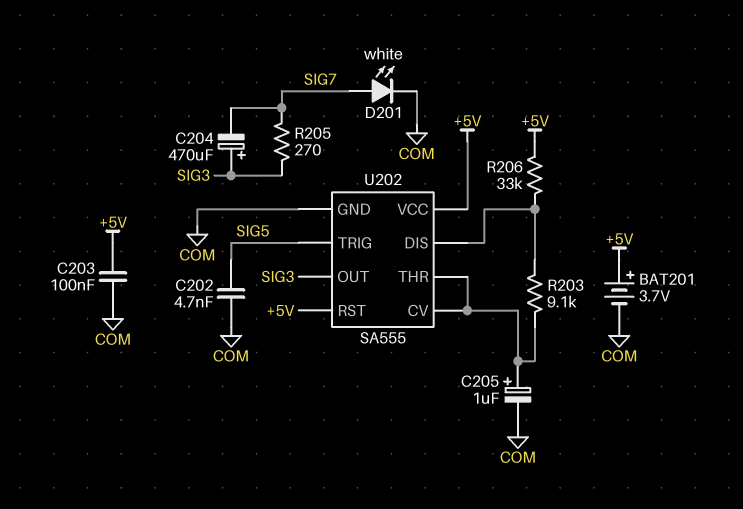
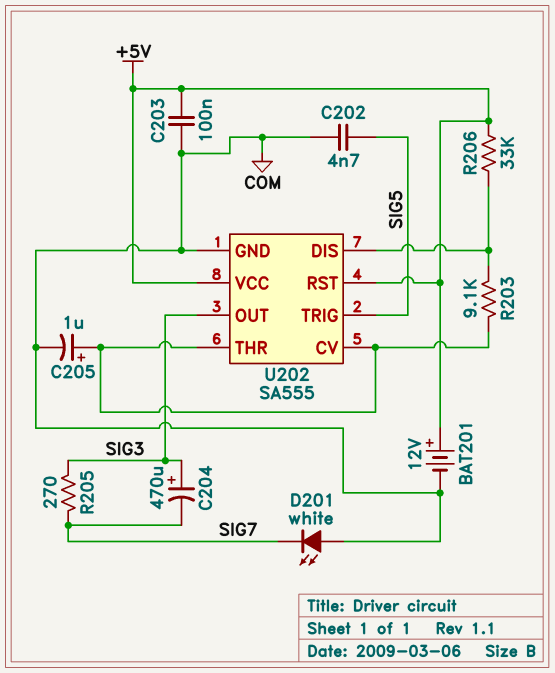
BAT201: 3.7V (plus +5V, minus COM) -> 12V (plus +5V, minus COM)
D201: LED white (A SIG7, K COM) -> LED white (A COM, K SIG7)

